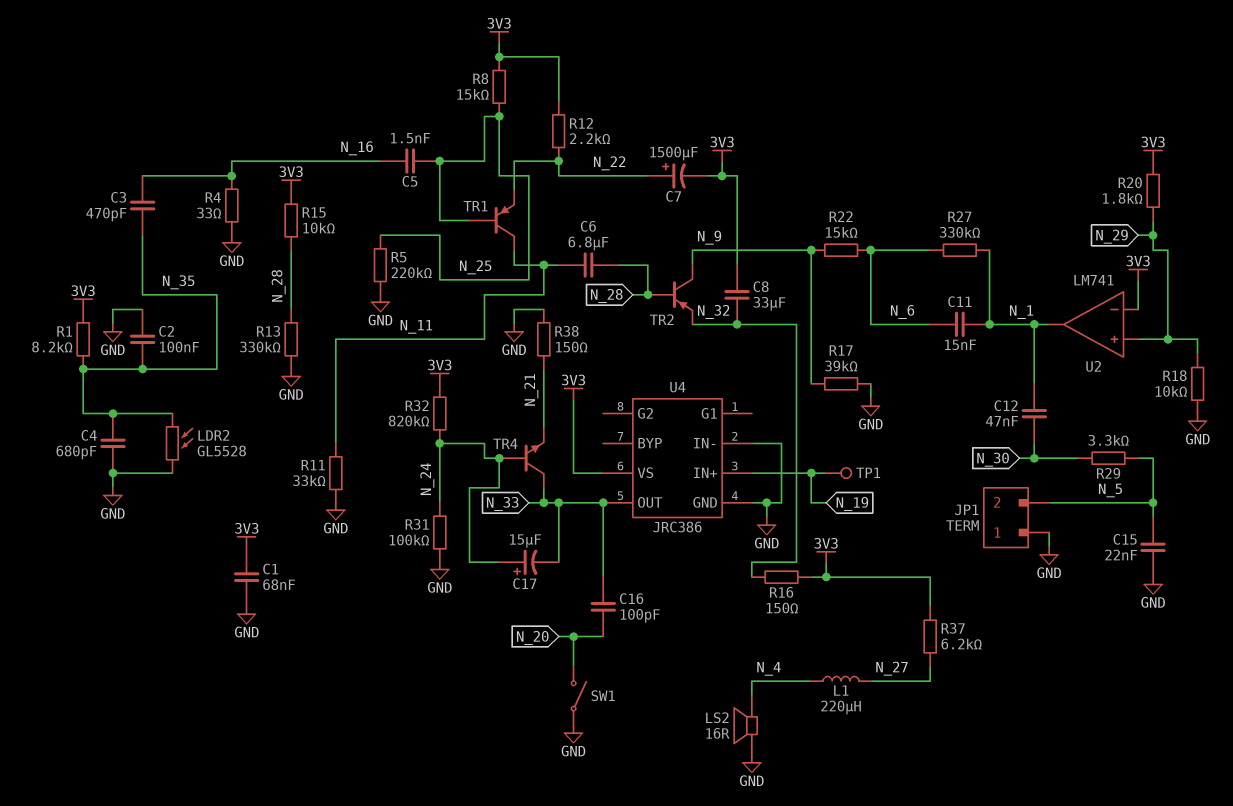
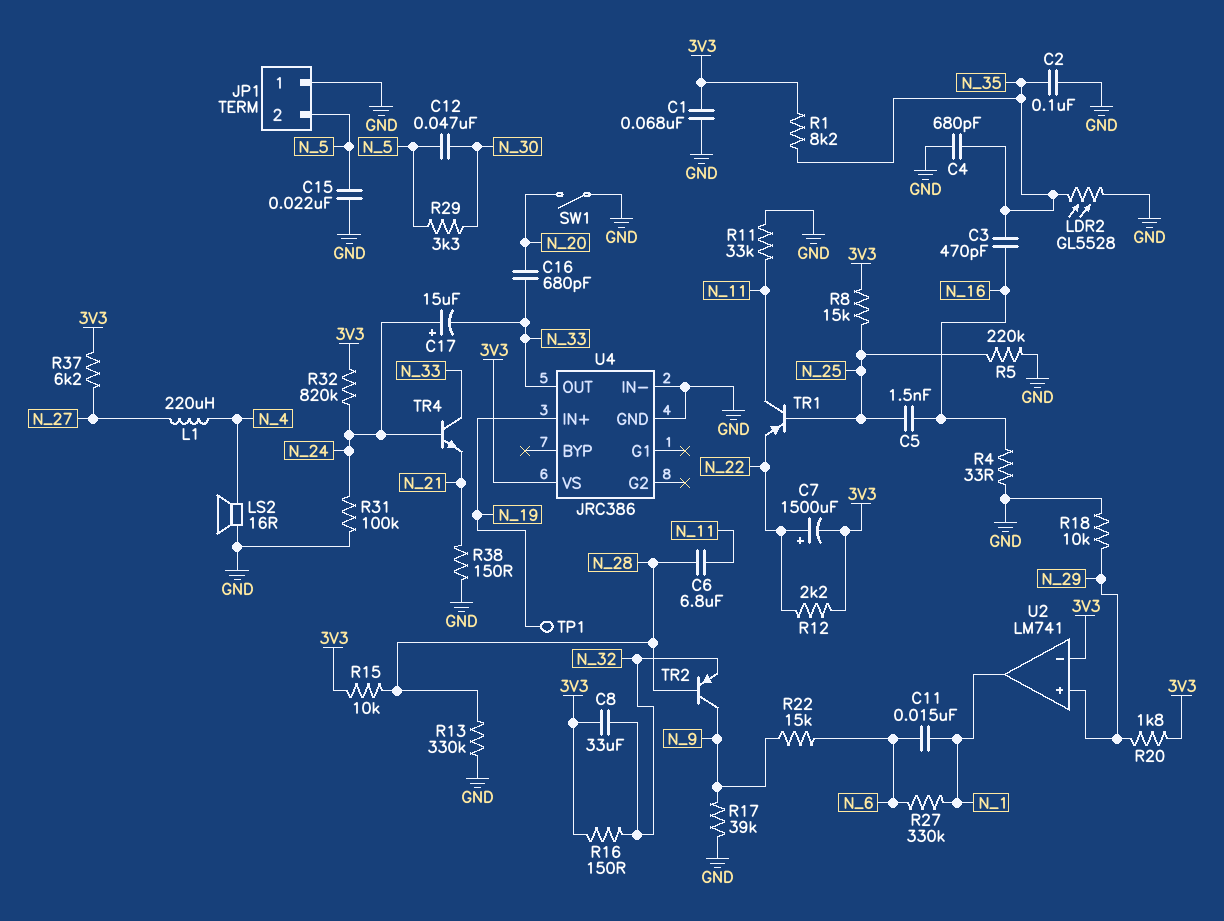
C12: 47nF (N_1, N_30) -> 47nF (N_5, N_30)
C16: 100pF (N_20, N_33) -> 680pF (N_20, N_33)

